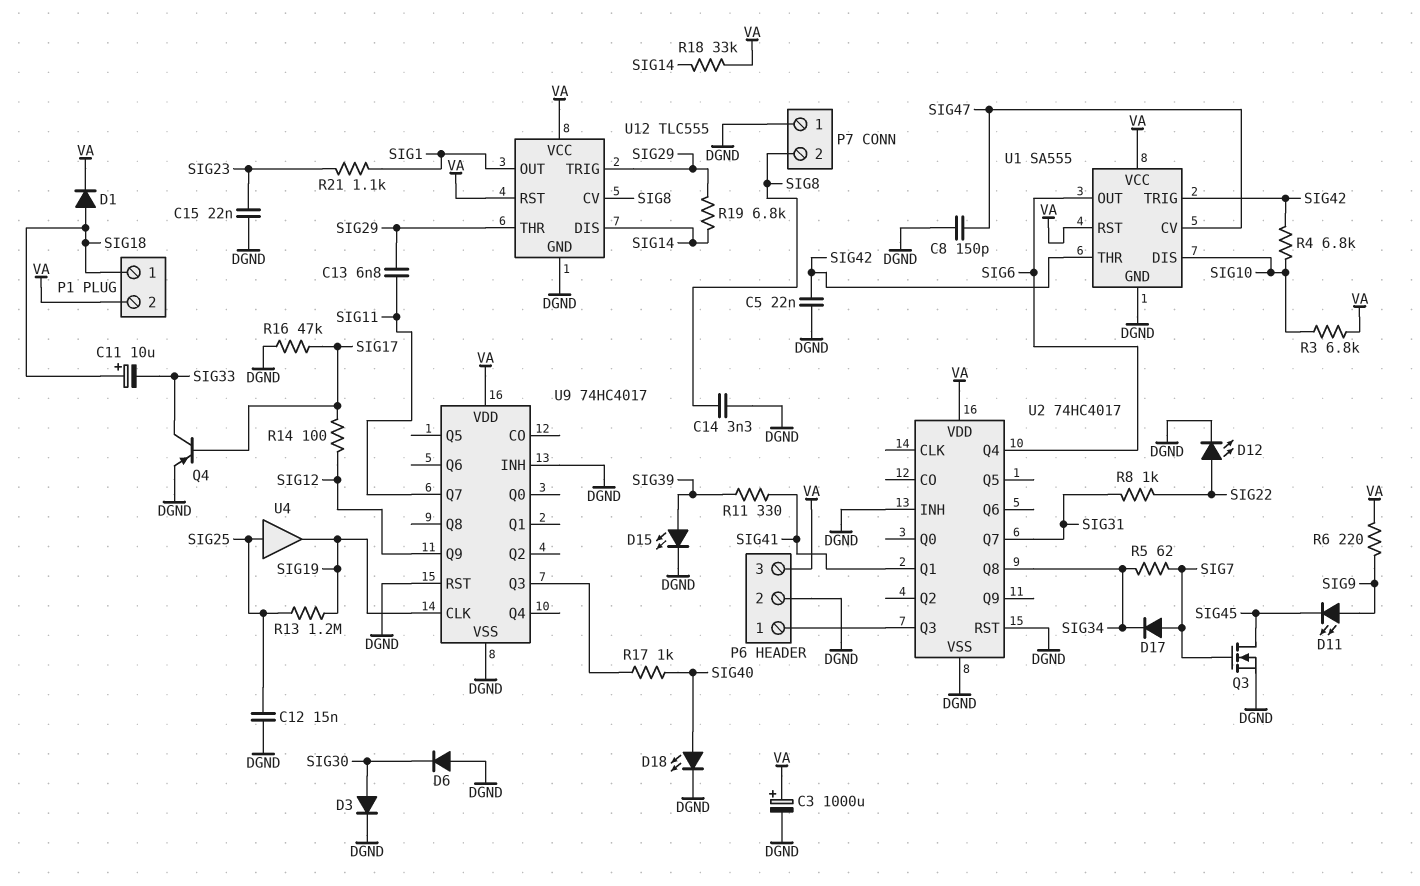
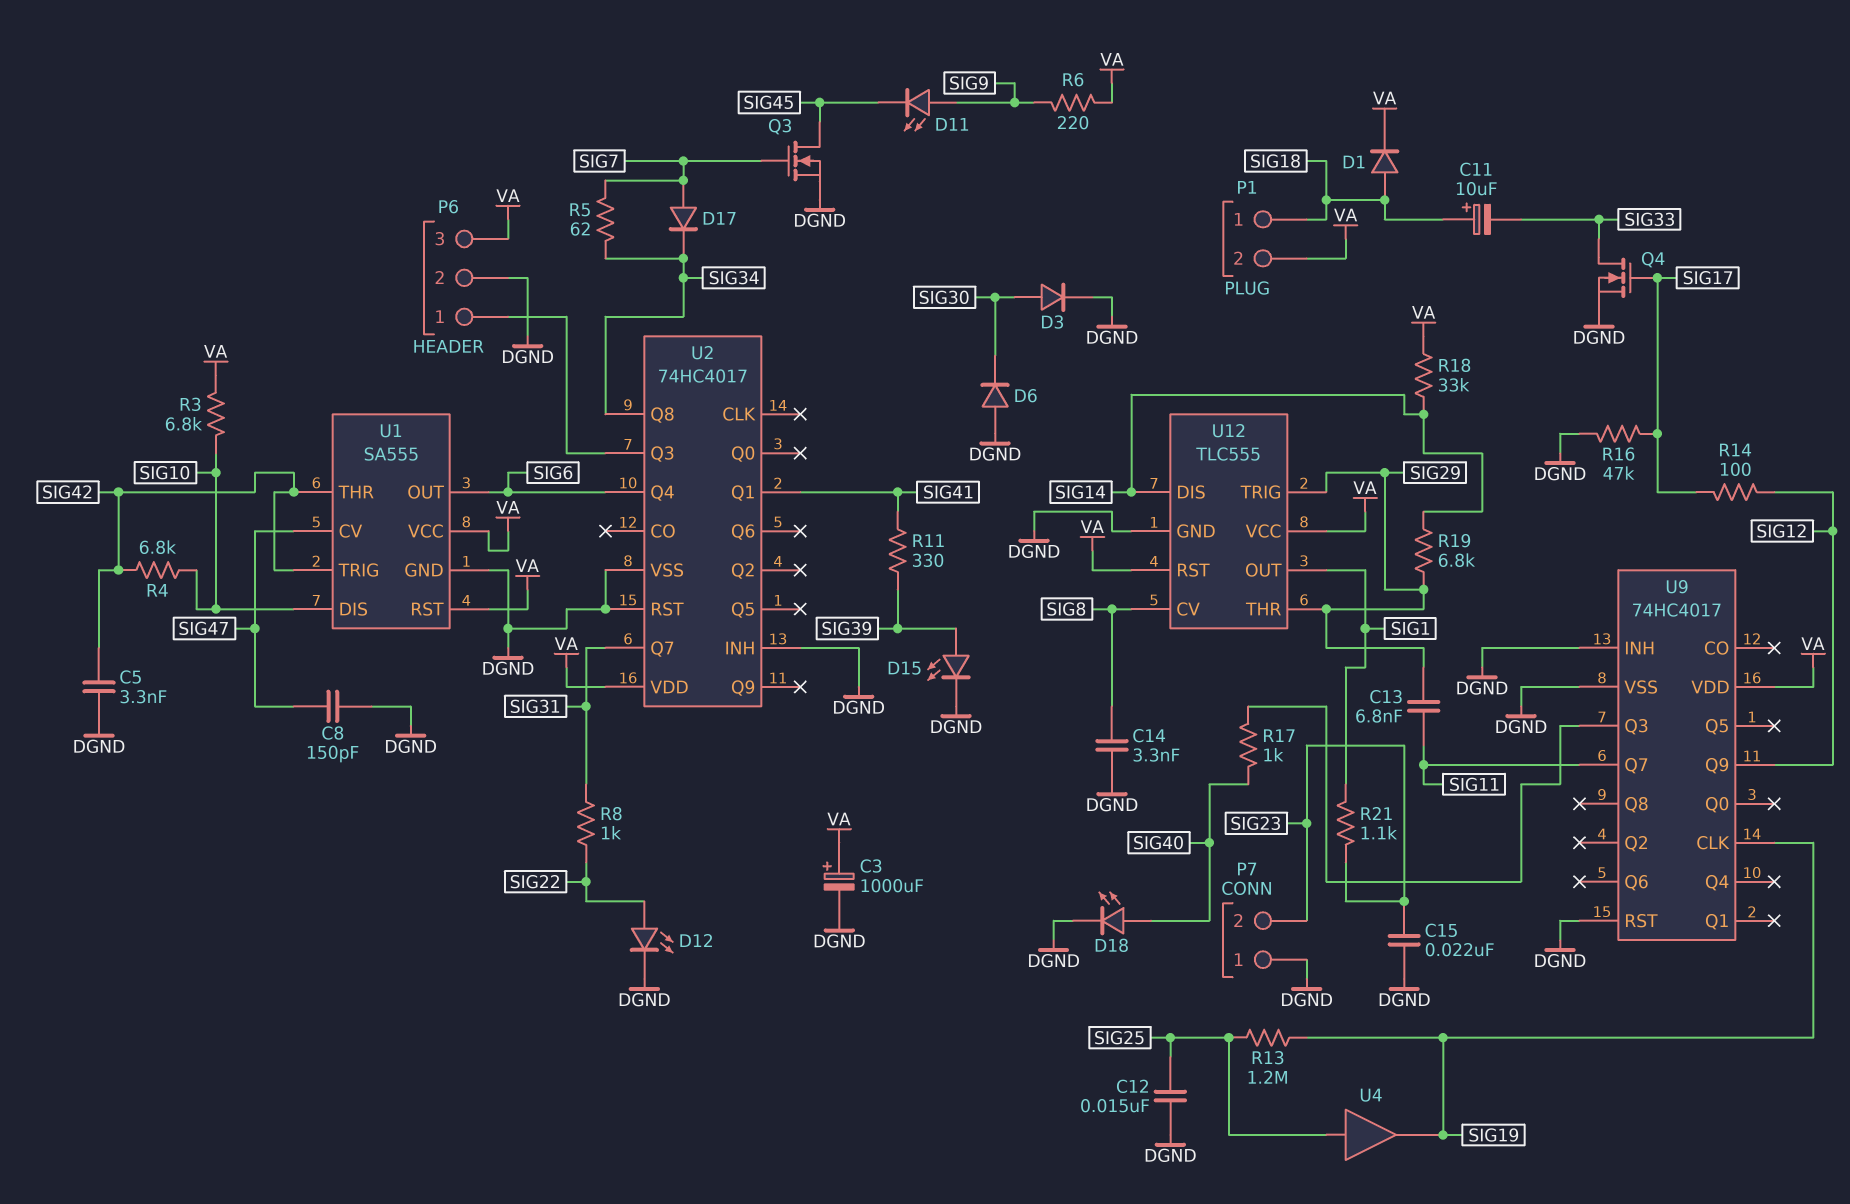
C5: 22nF (DGND, SIG42) -> 3.3nF (DGND, SIG42)
P7 pin 2: SIG8 -> SIG23
Q4: PNP (B SIG17, C SIG33, E DGND) -> NMOS (G SIG17, D SIG33, S DGND)

